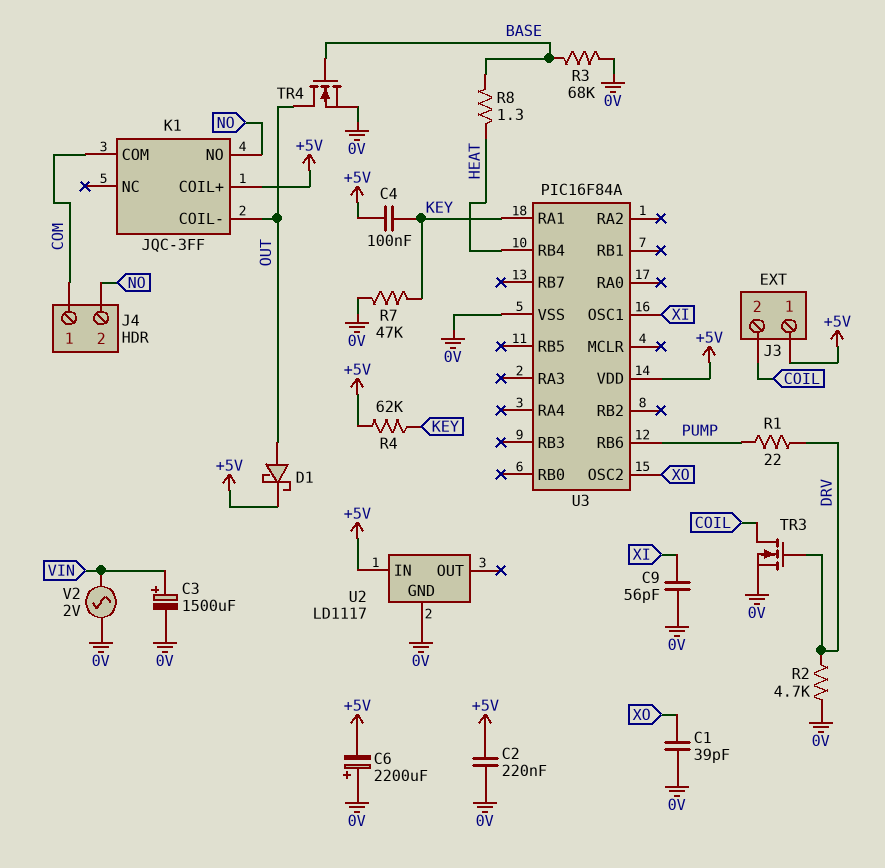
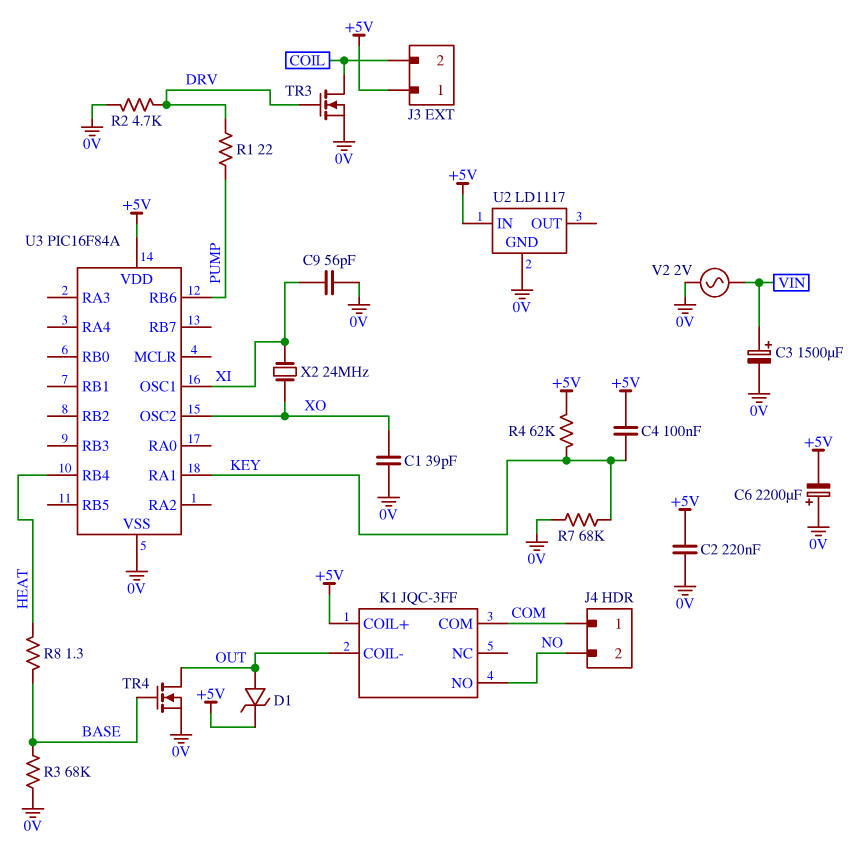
D1: schottky (A OUT, K +5V) -> zener (A OUT, K +5V)
R7: 47k (0V, KEY) -> 68k (0V, KEY)
X2: none -> 24MHz (XI, XO)

